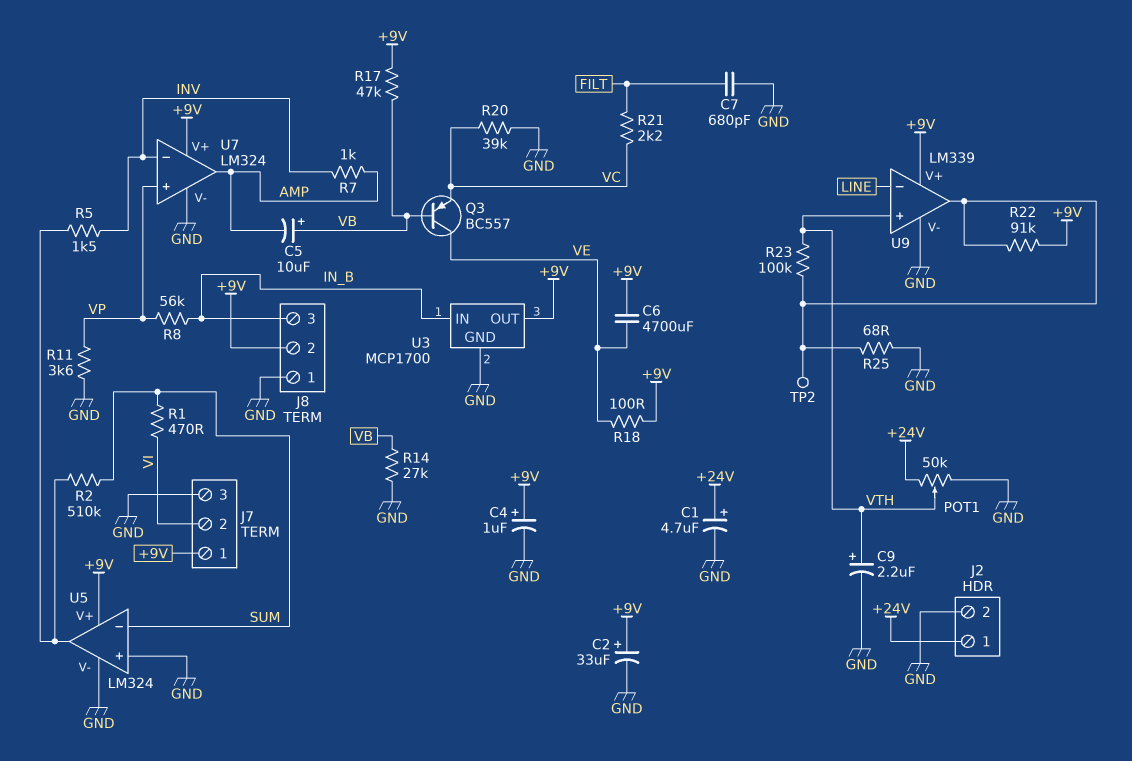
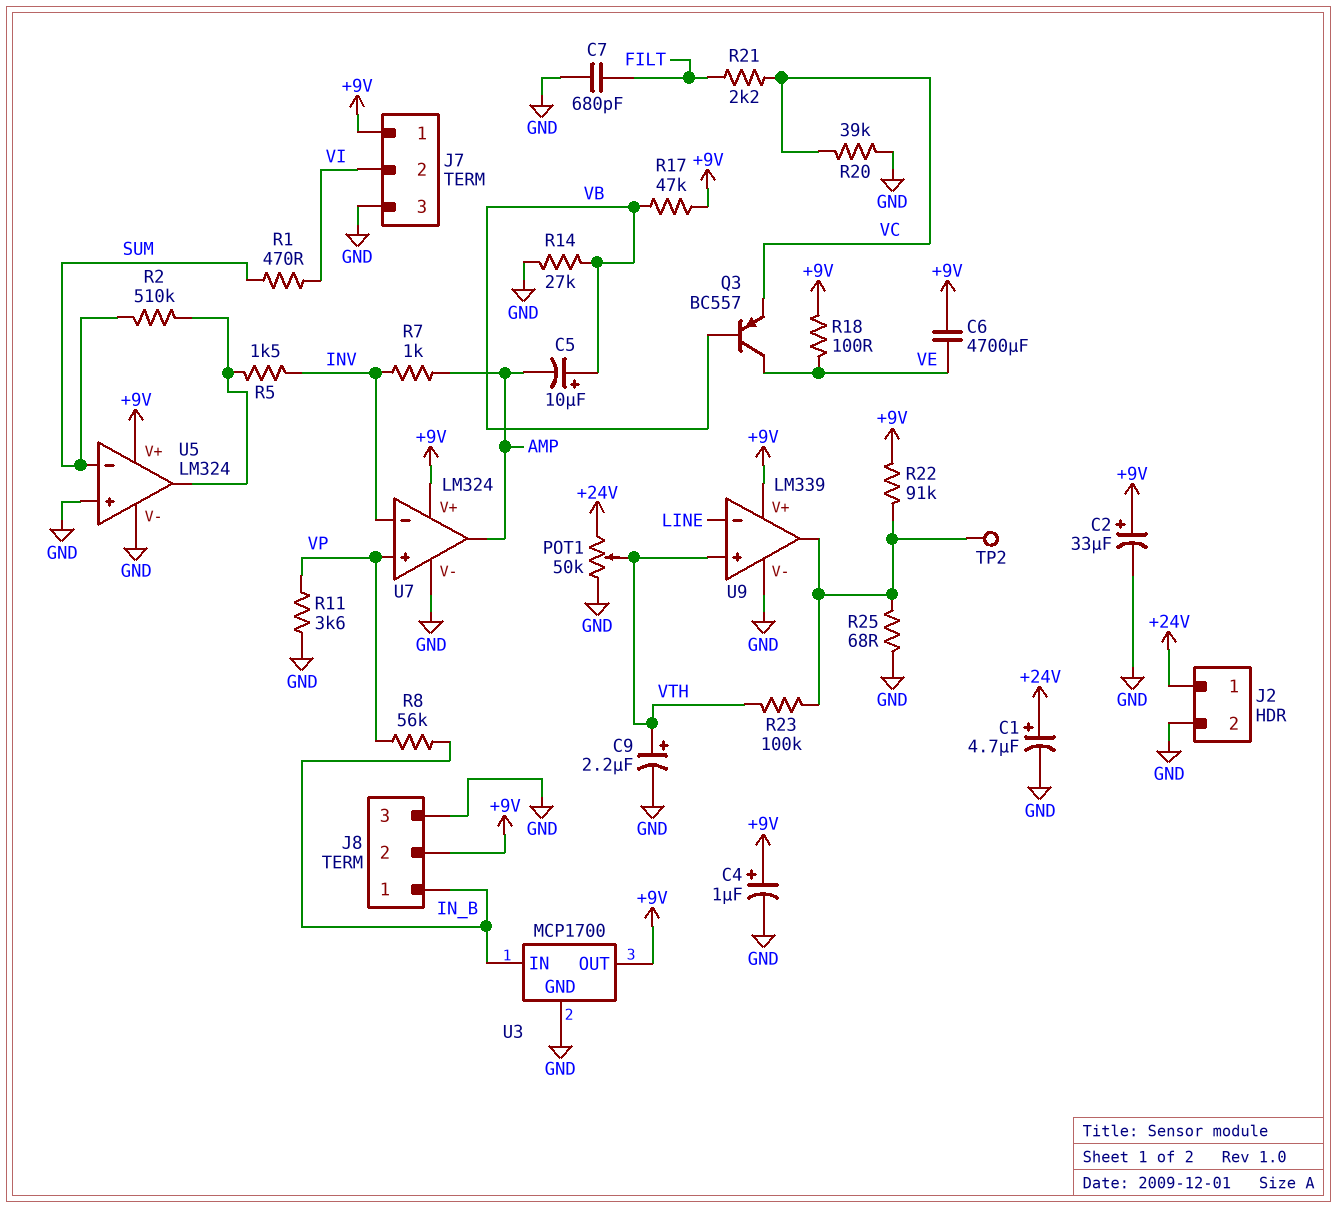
J8 pin 1: GND -> IN_B
J8 pin 3: IN_B -> GND

